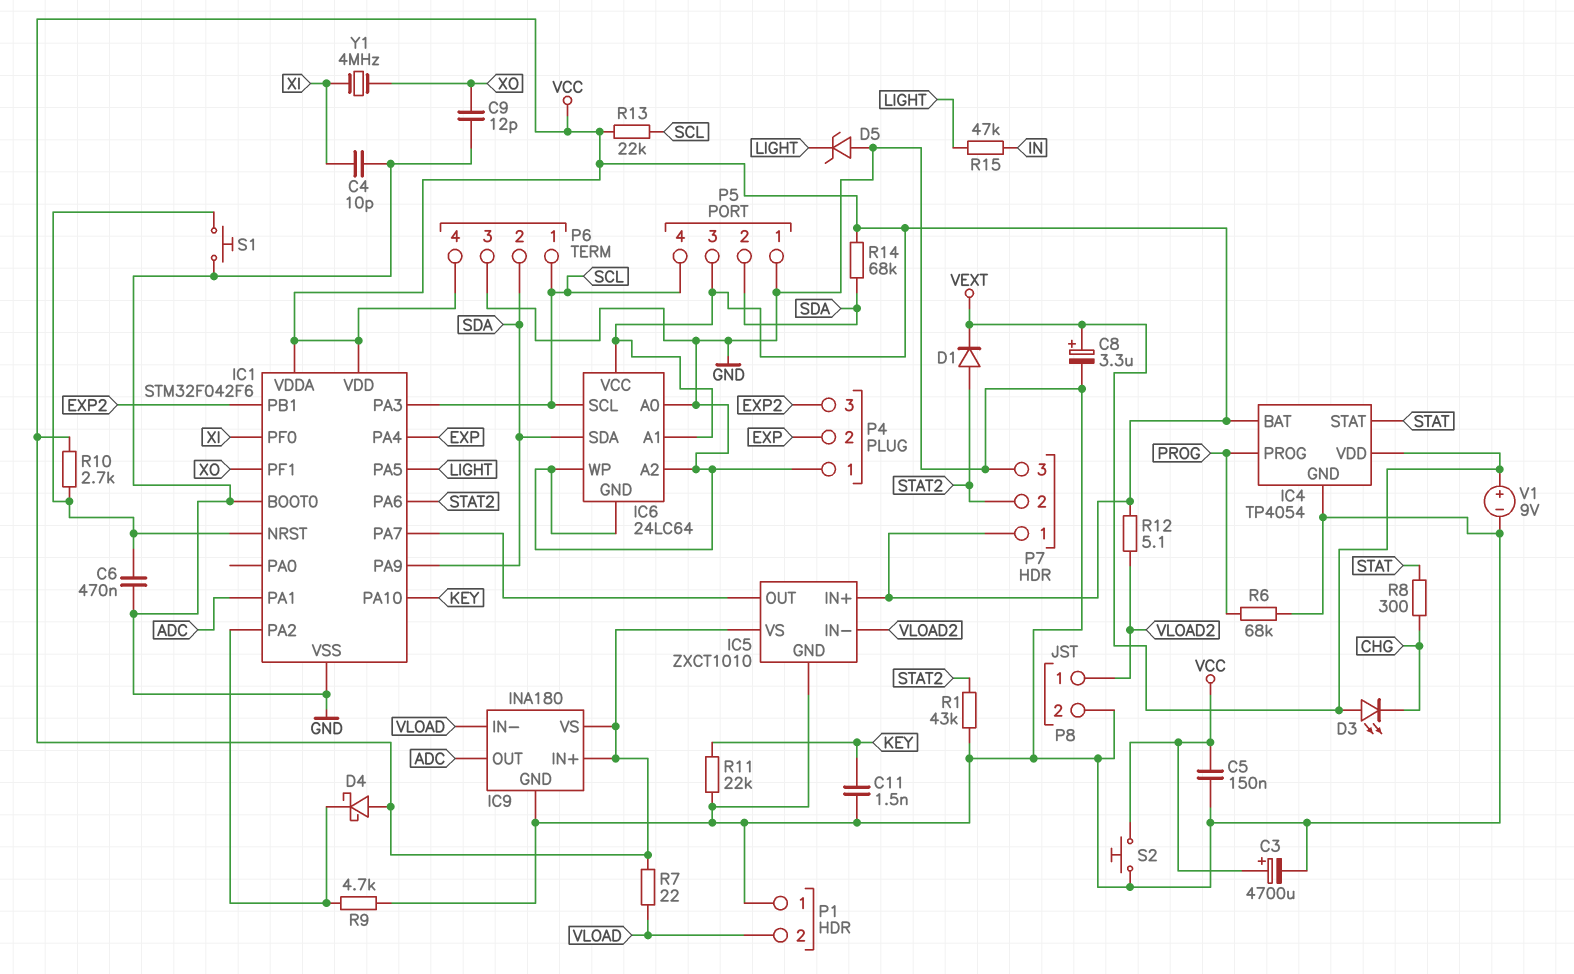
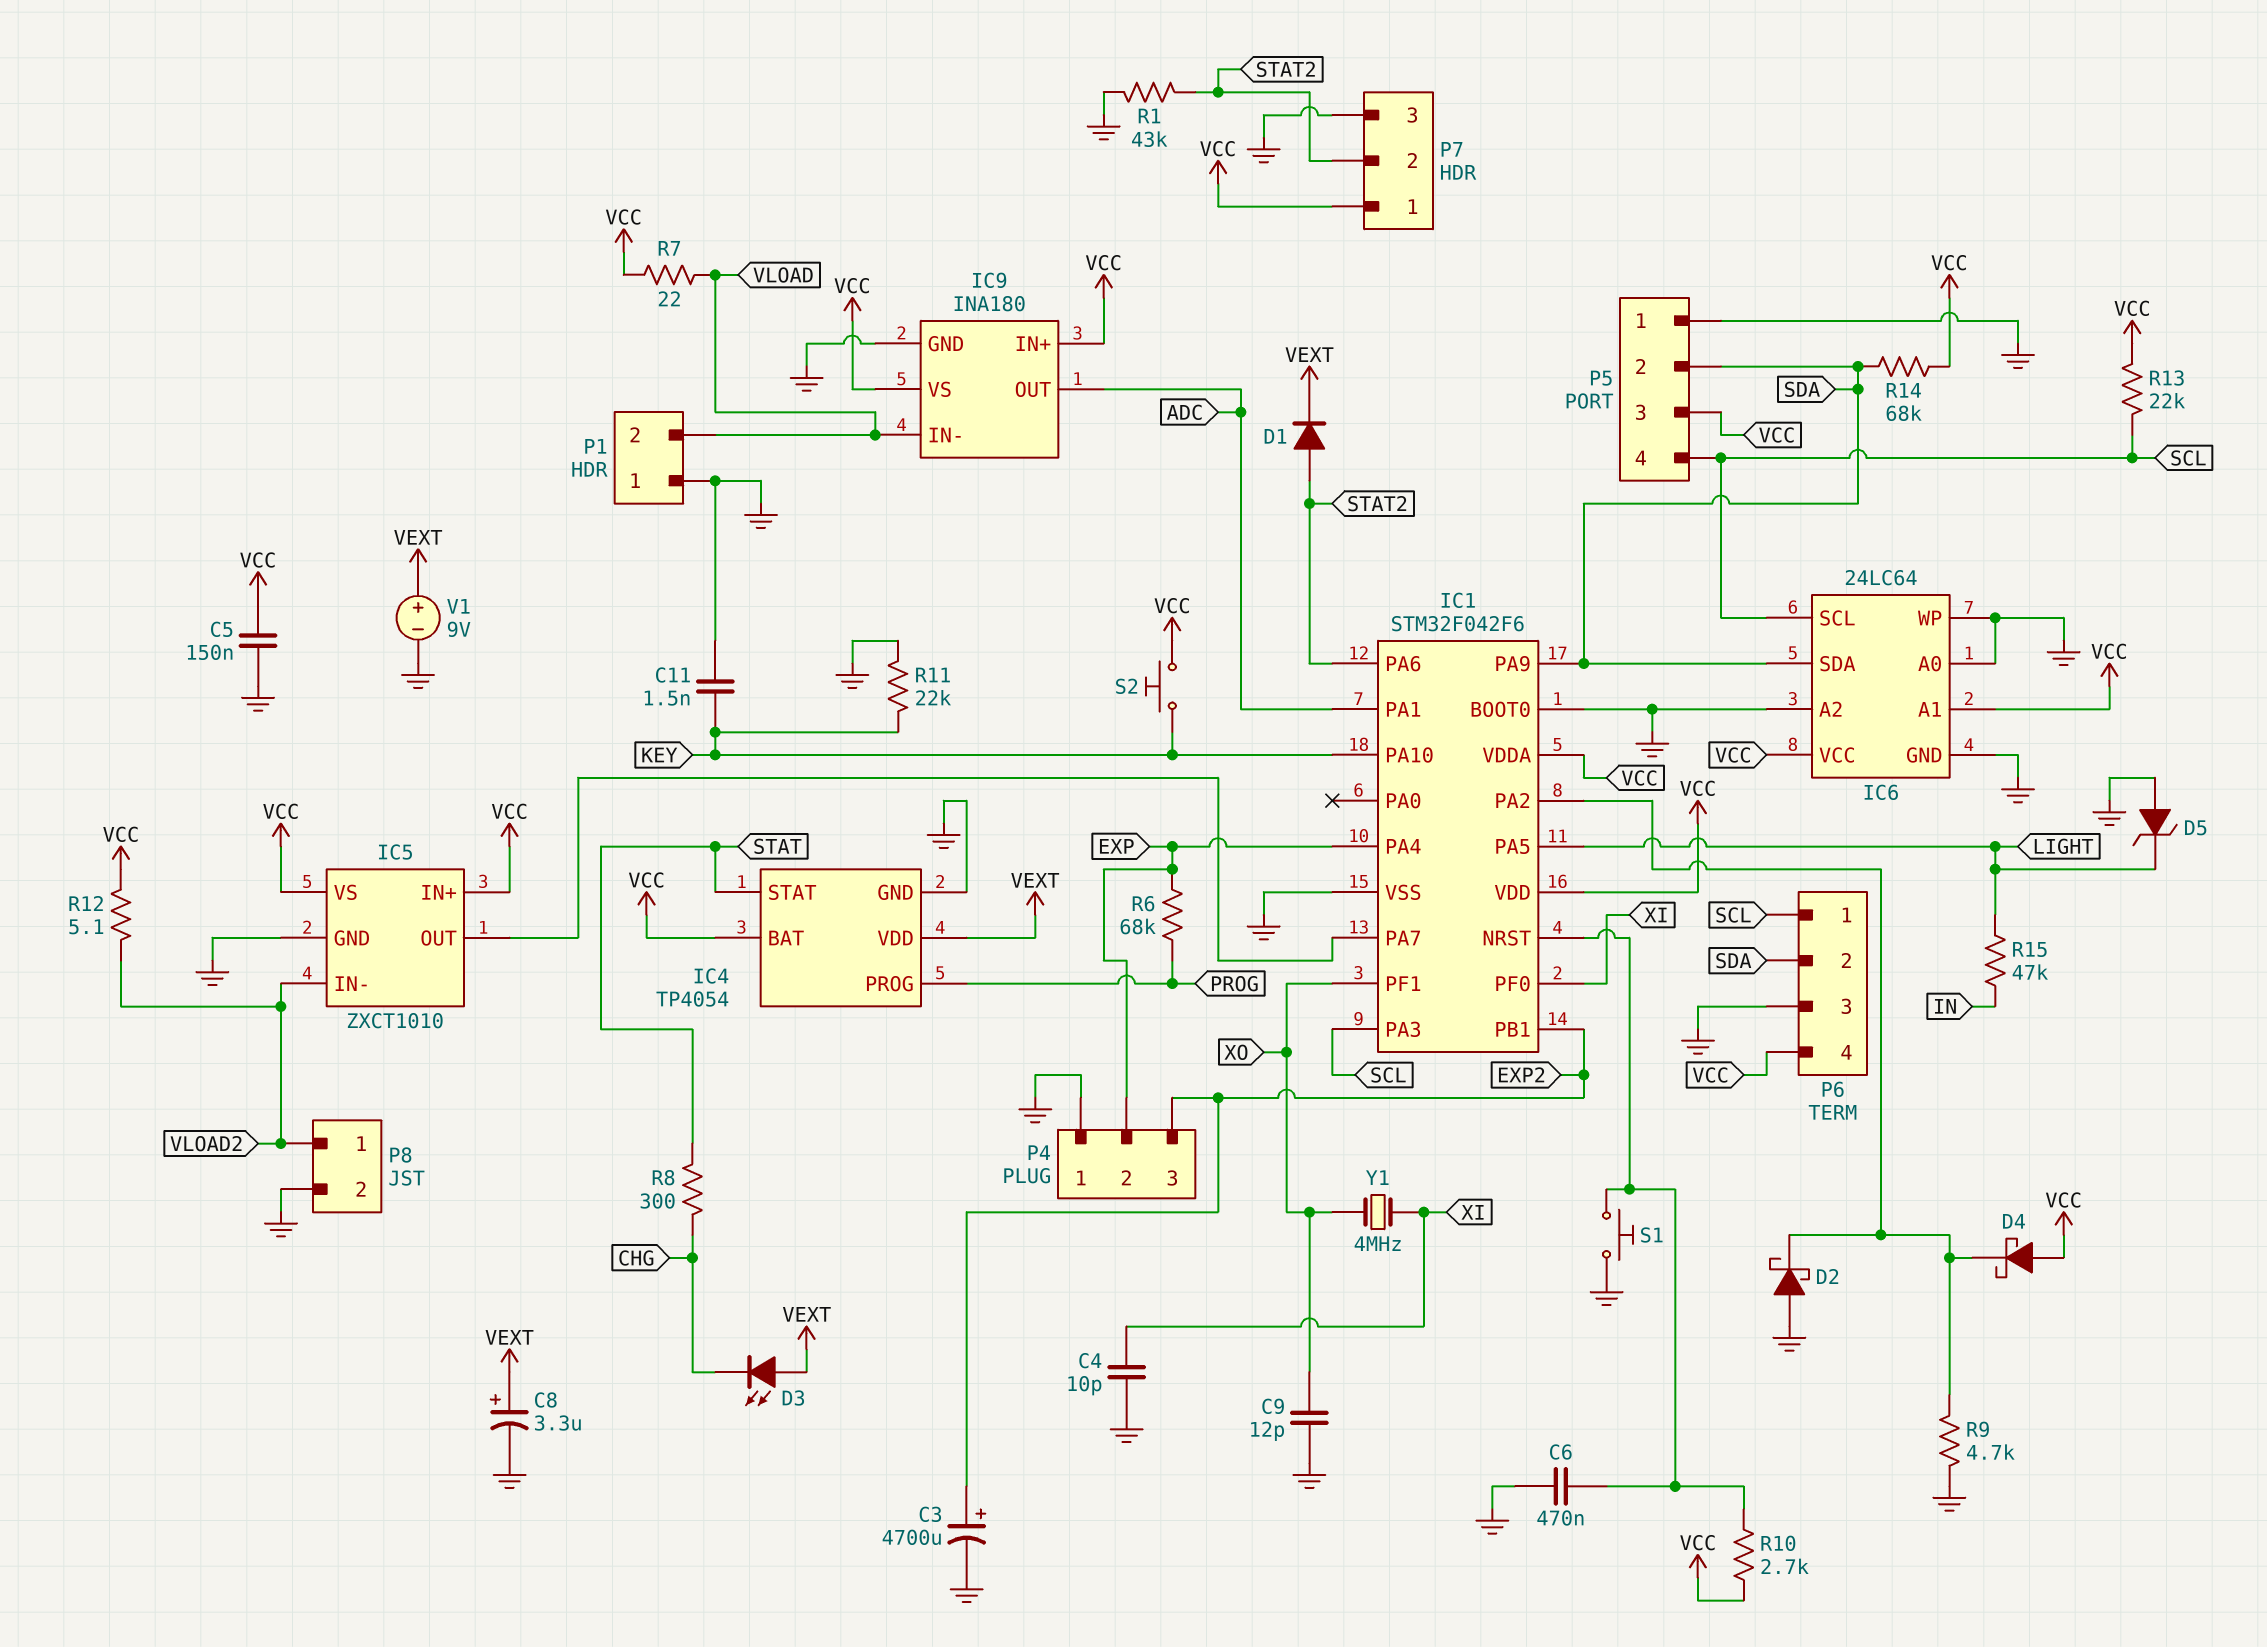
C3: 4700uF (plus VCC, minus GND) -> 4700uF (plus EXP2, minus GND)
D2: none -> schottky (A GND, K IC1/PA2)
R6: 68k (GND, PROG) -> 68k (EXP, PROG)
S2: button (GND, VCC) -> button (KEY, VCC)

